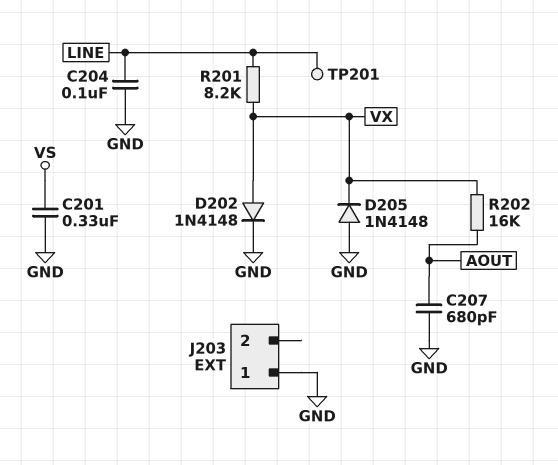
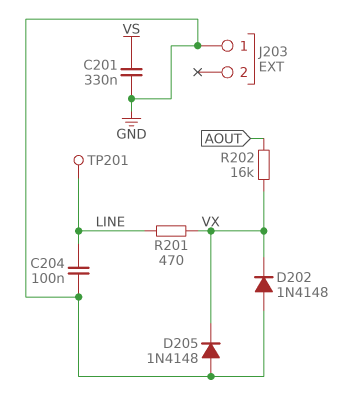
C207: 680pF (AOUT, GND) -> none
D202: diode 1N4148 (A VX, K GND) -> diode 1N4148 (A GND, K VX)
R201: 8.2k (LINE, VX) -> 470 (LINE, VX)

